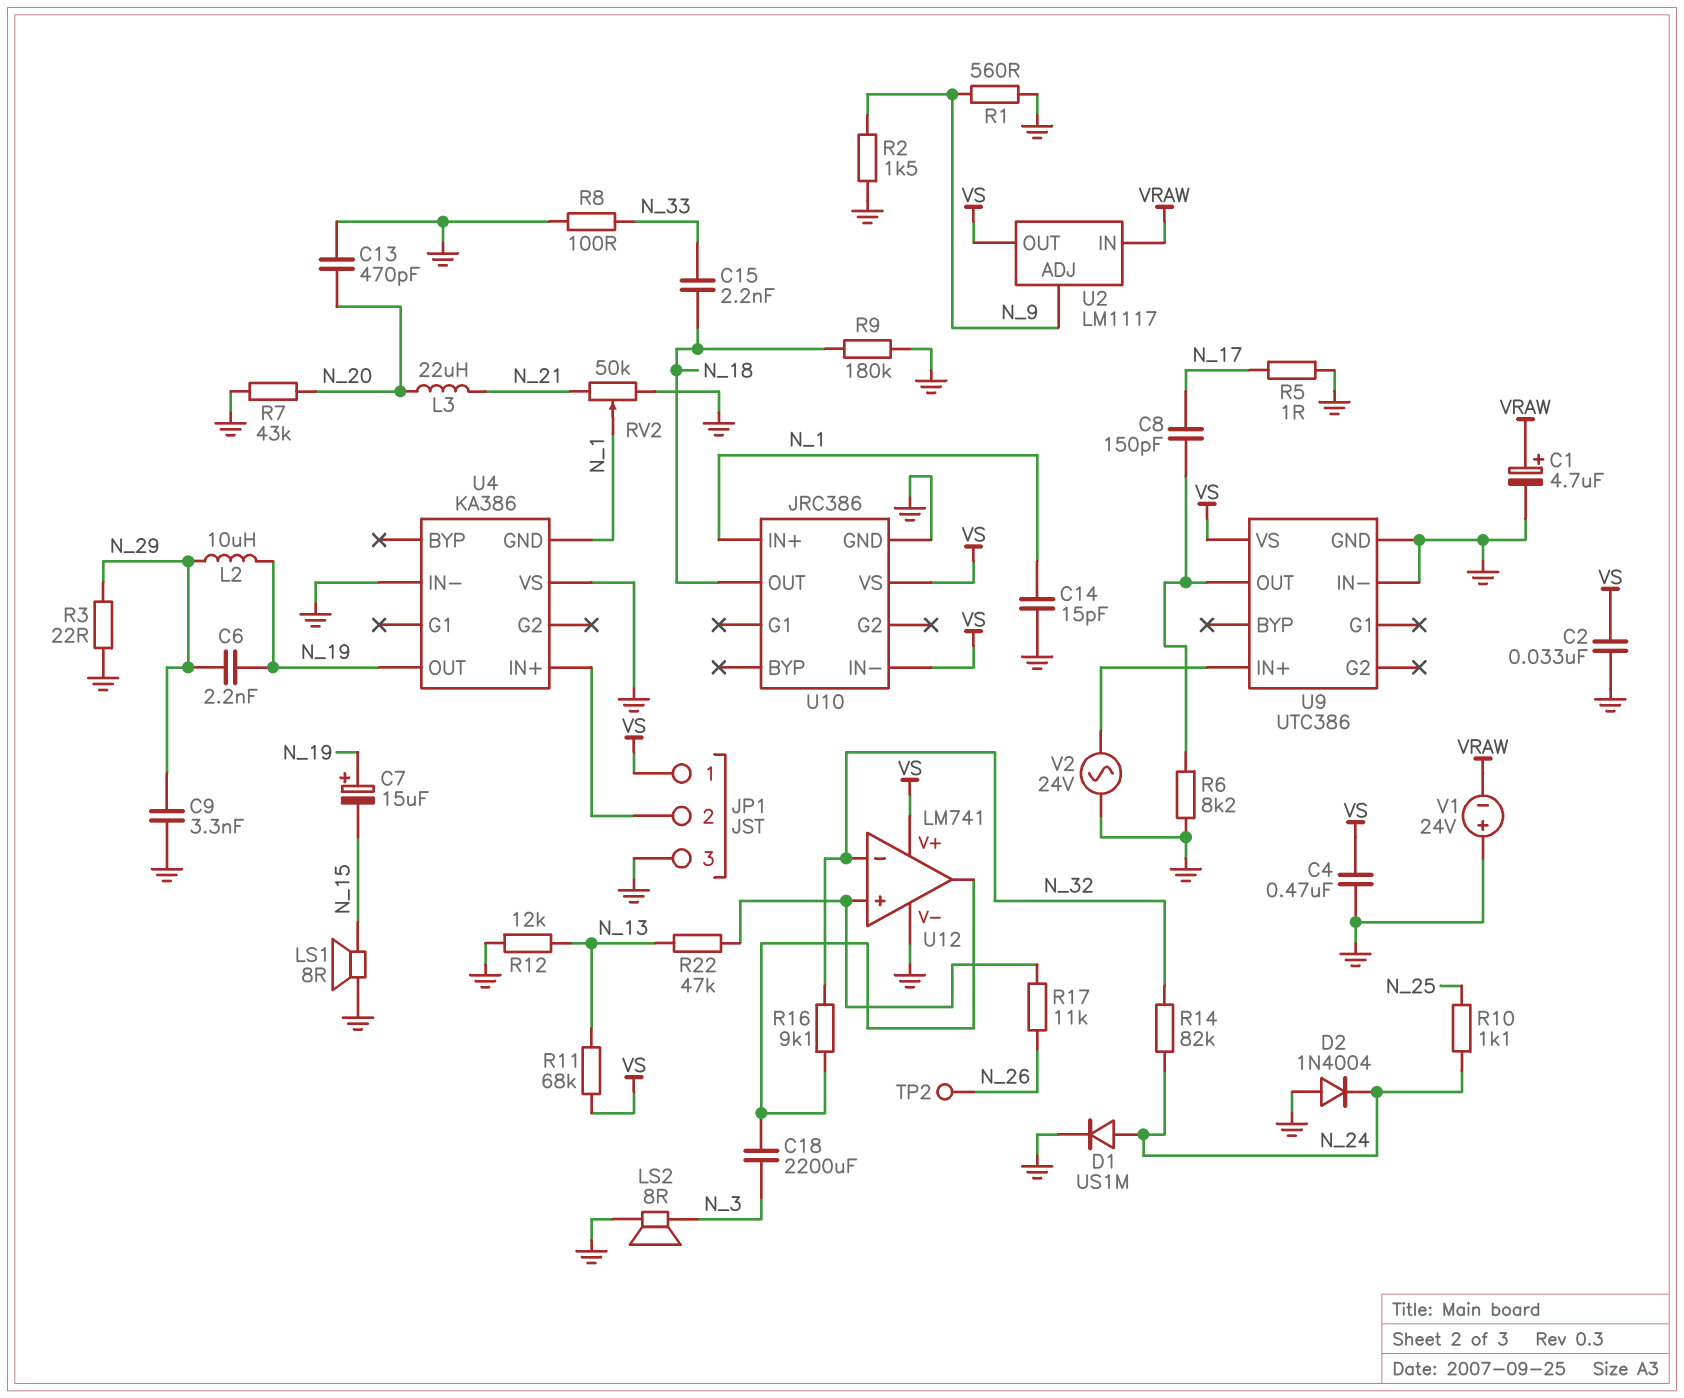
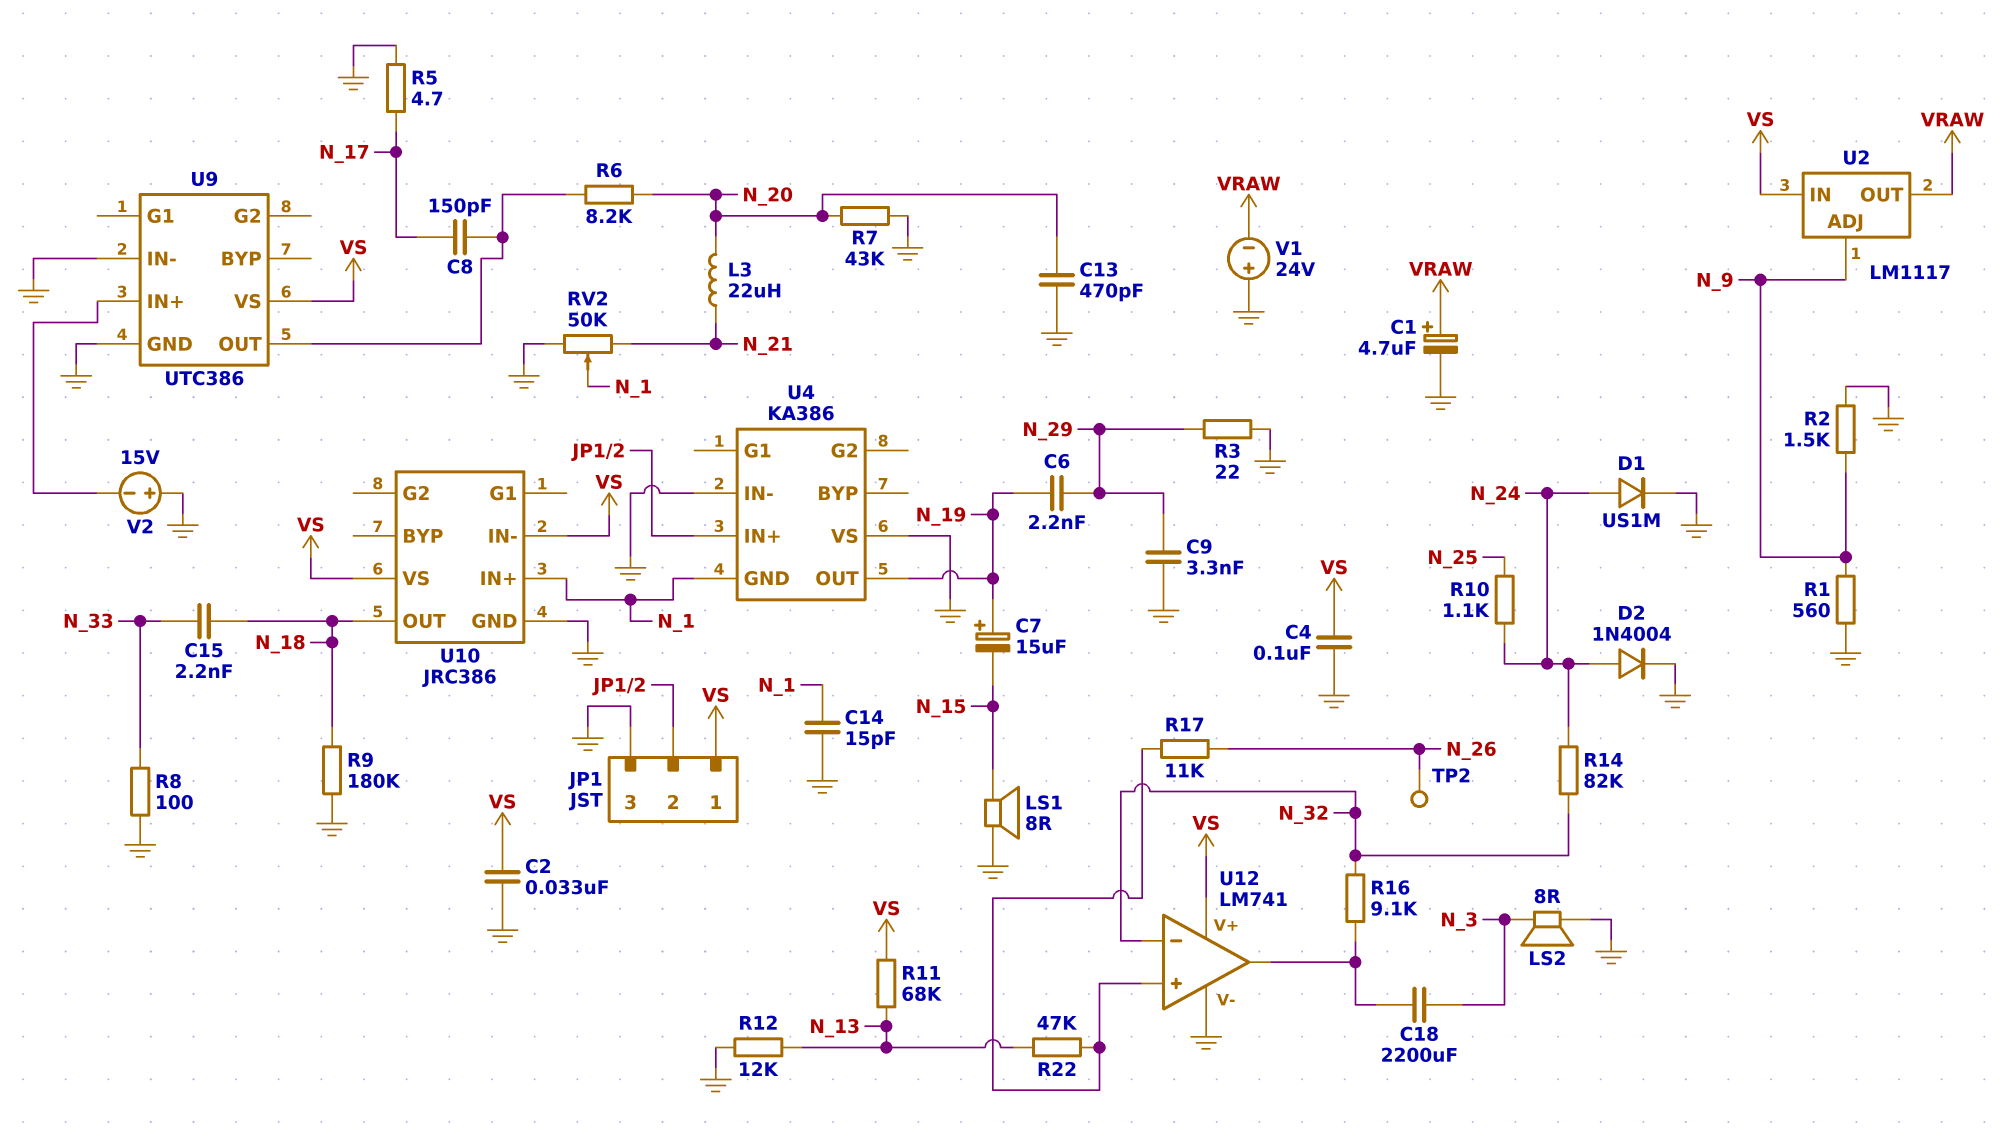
C4: 470nF (GND, VS) -> 100nF (GND, VS)
D2: diode 1N4004 (A GND, K N_24) -> diode 1N4004 (A N_24, K GND)
L2: 10uH (N_19, N_29) -> none
R5: 1 (GND, N_17) -> 4.7 (GND, N_17)
R6: 8.2k (GND, U9/OUT) -> 8.2k (N_20, U9/OUT)
U2 pin IN: VRAW -> VS
U2 pin OUT: VS -> VRAW
V2: AC 24V (GND, U9/IN+) -> 15V (plus GND, minus U9/IN+)

